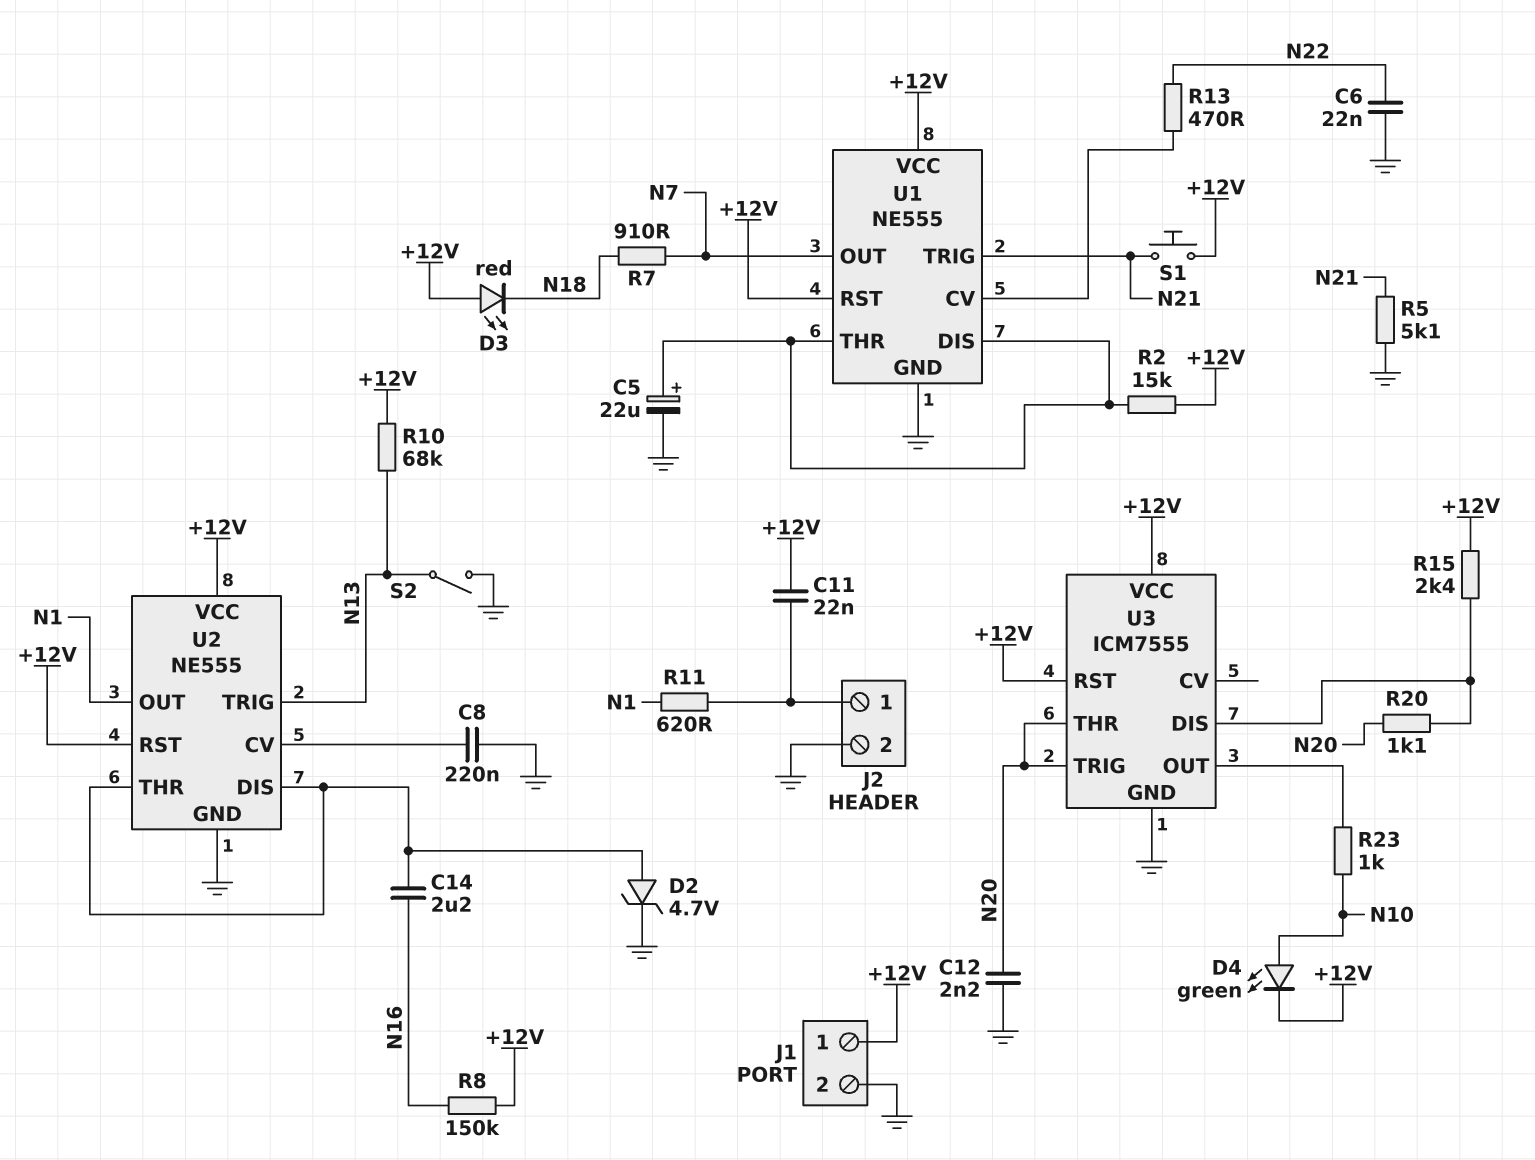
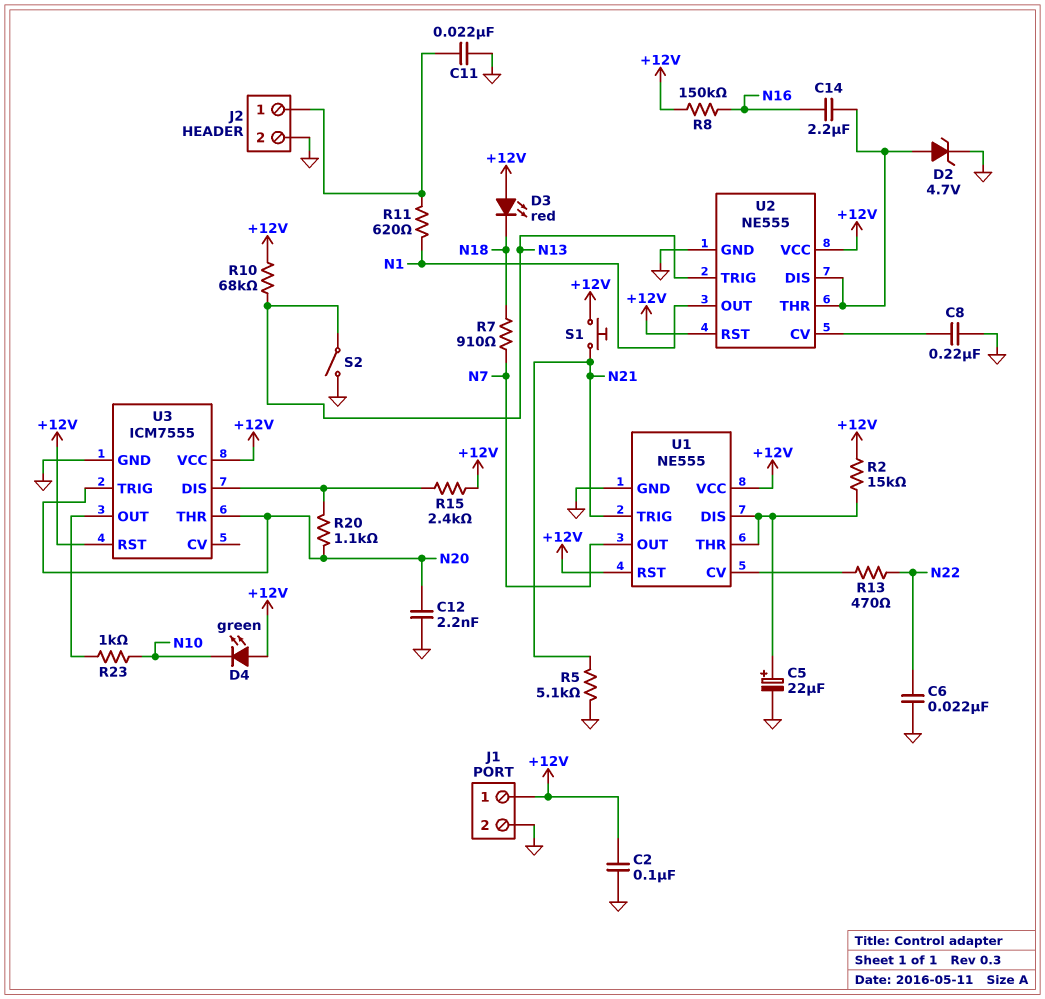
C2: none -> 100nF (+12V, GND)
C11: 22nF (+12V, J2/1) -> 22nF (GND, J2/1)
D4: LED green (A N10, K +12V) -> LED green (A +12V, K N10)

